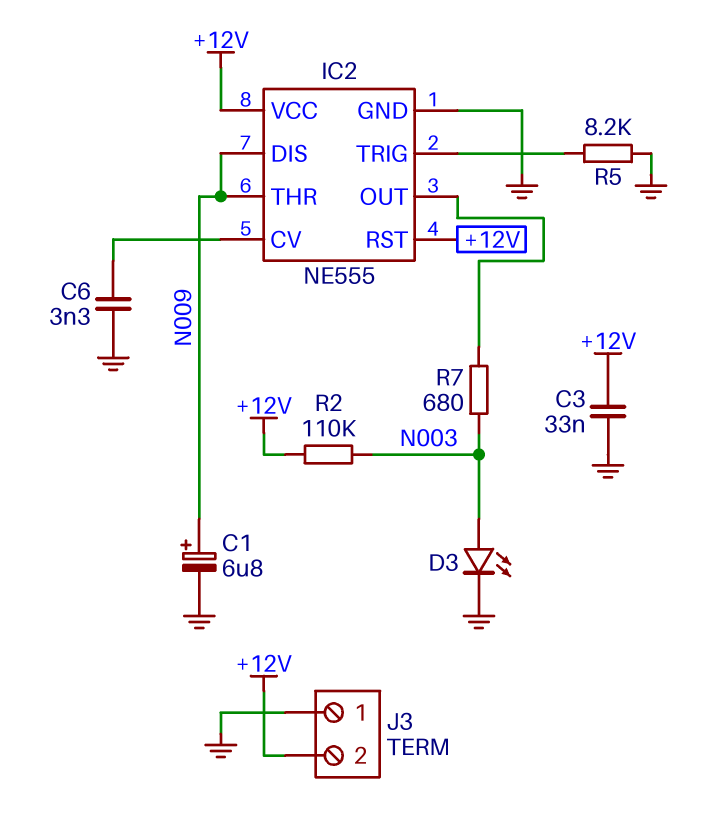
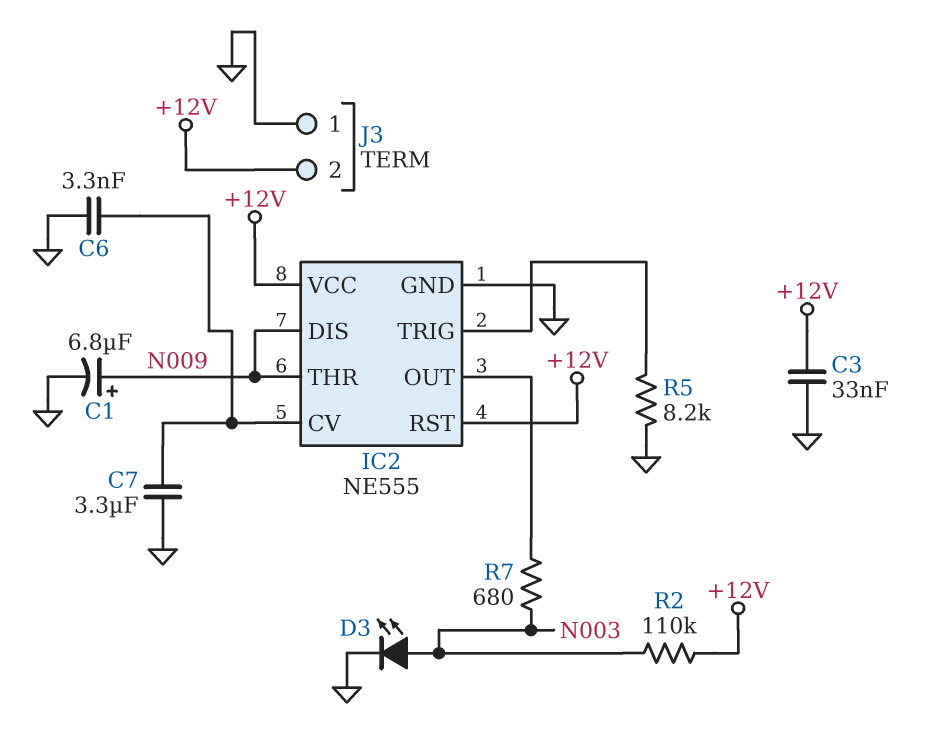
C7: none -> 3.3uF (GND, IC2/CV)

